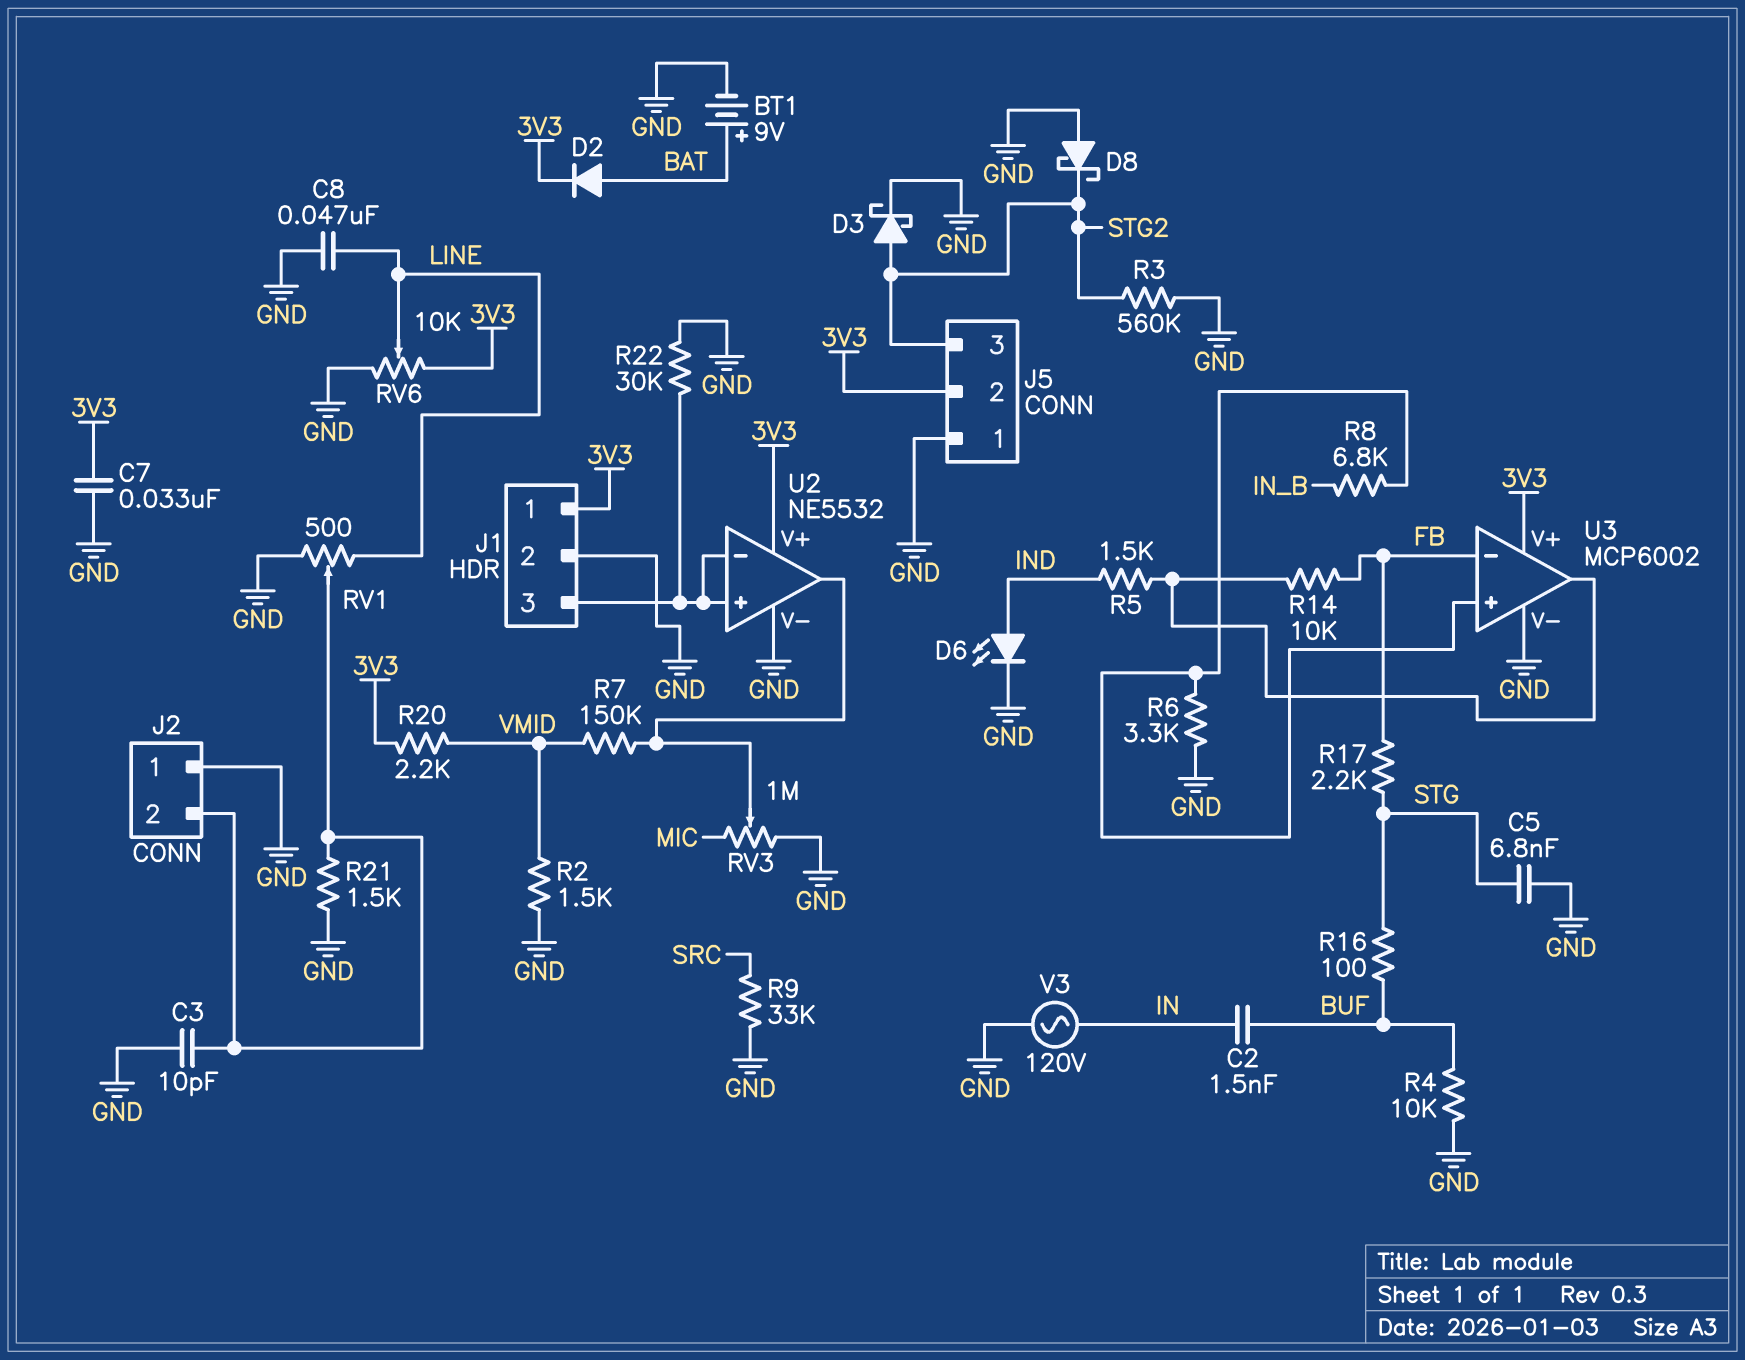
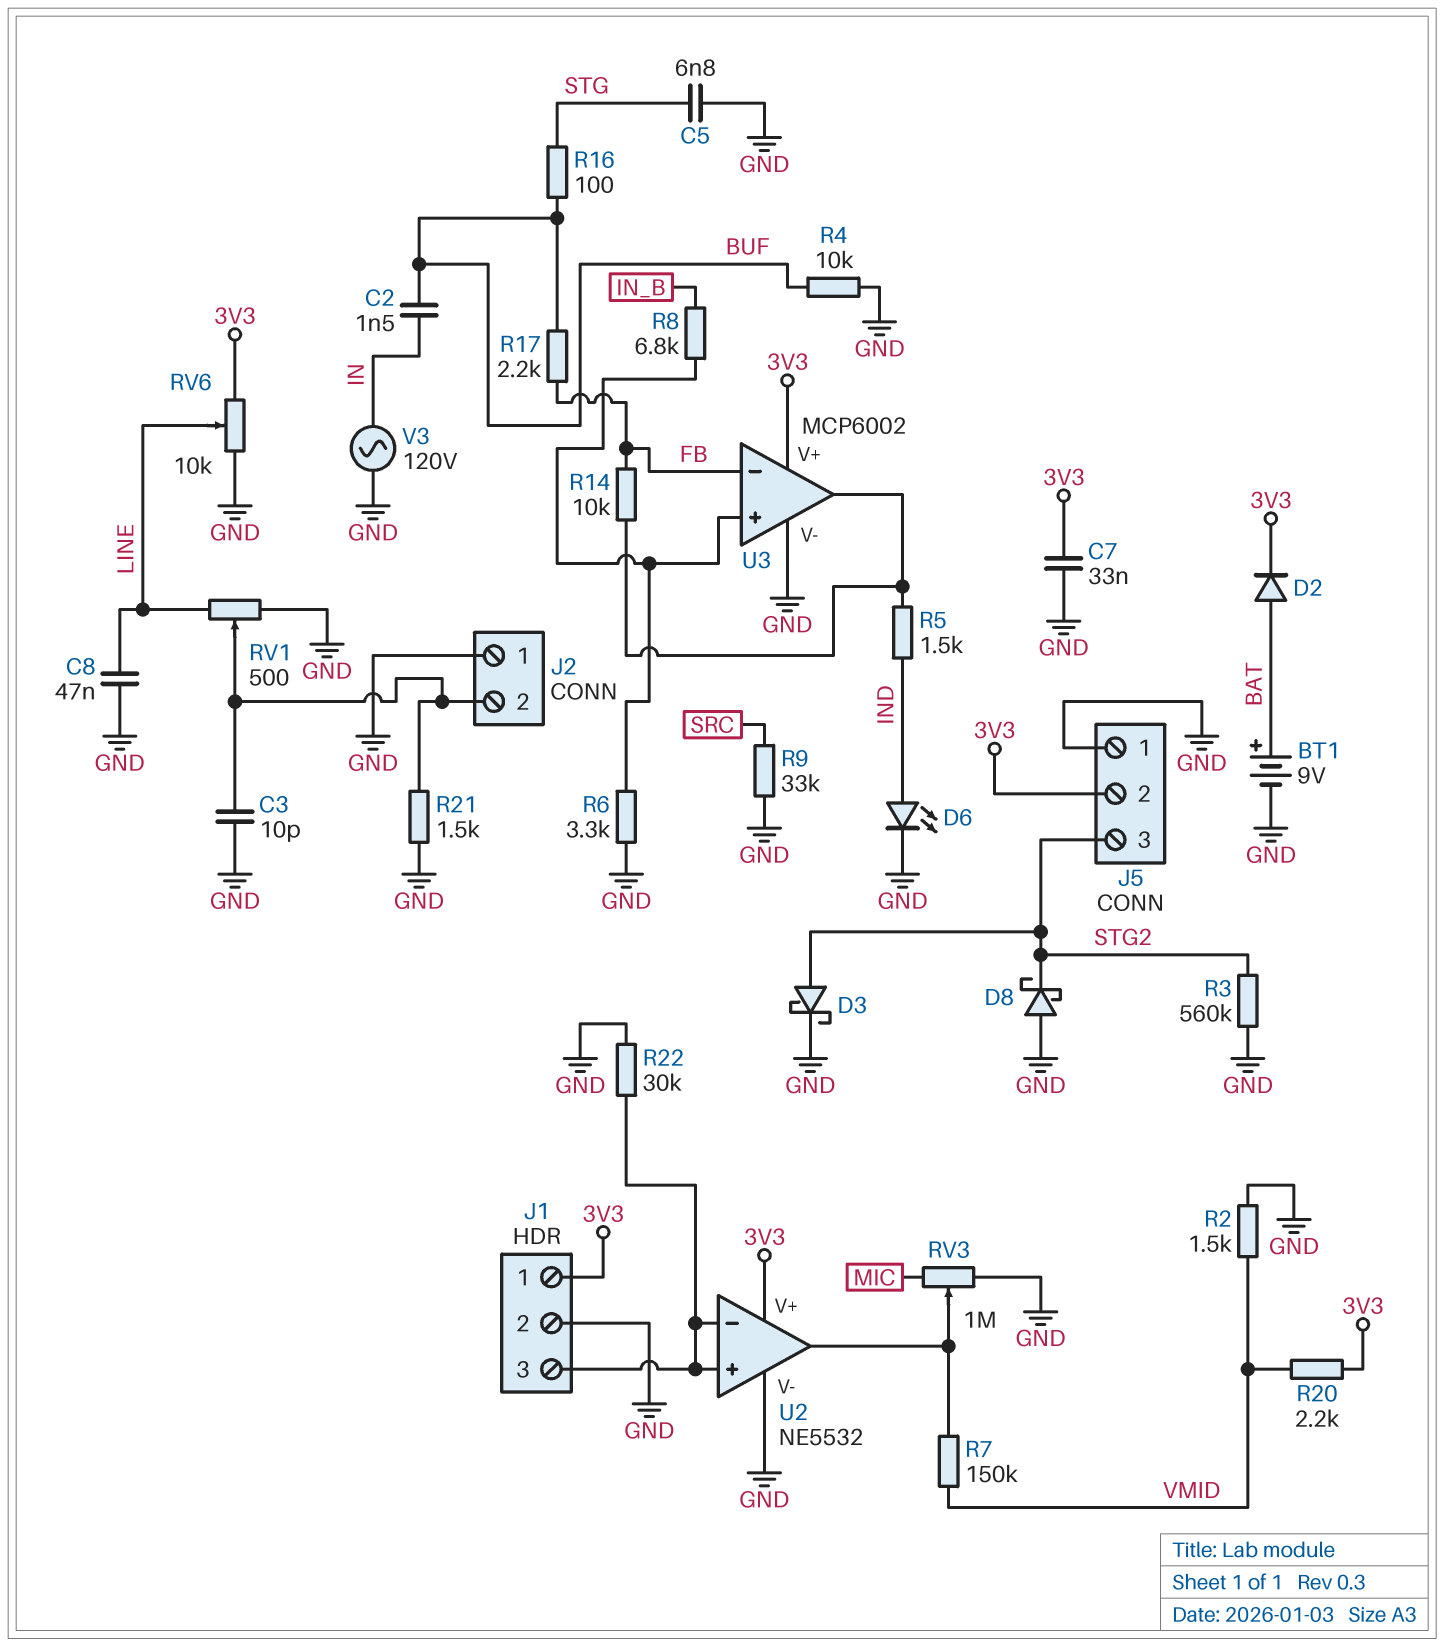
R17: 2.2k (FB, STG) -> 2.2k (BUF, FB)

